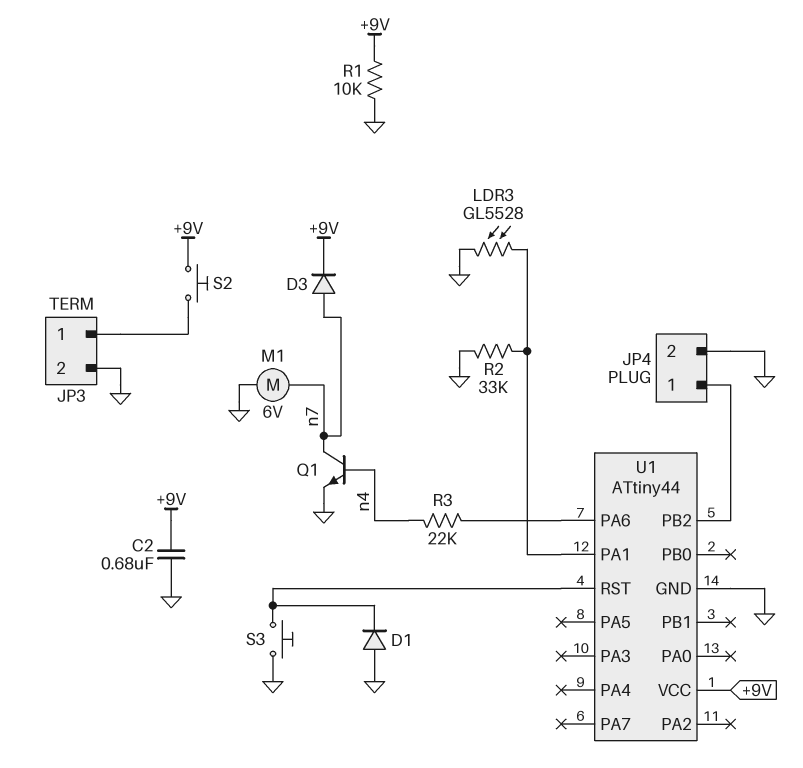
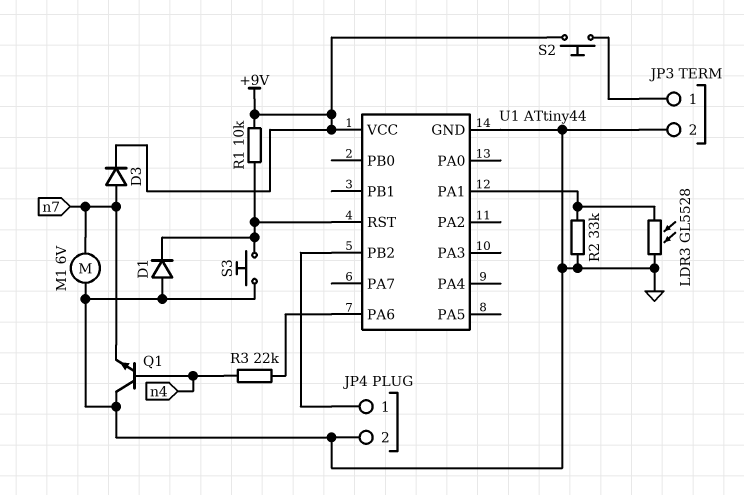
C2: 680nF (+9V, GND) -> none
Q1: NPN (B n4, C n7, E GND) -> NPN (B n4, C GND, E n7)
R1: 10k (+9V, GND) -> 10k (+9V, U1/RST)

